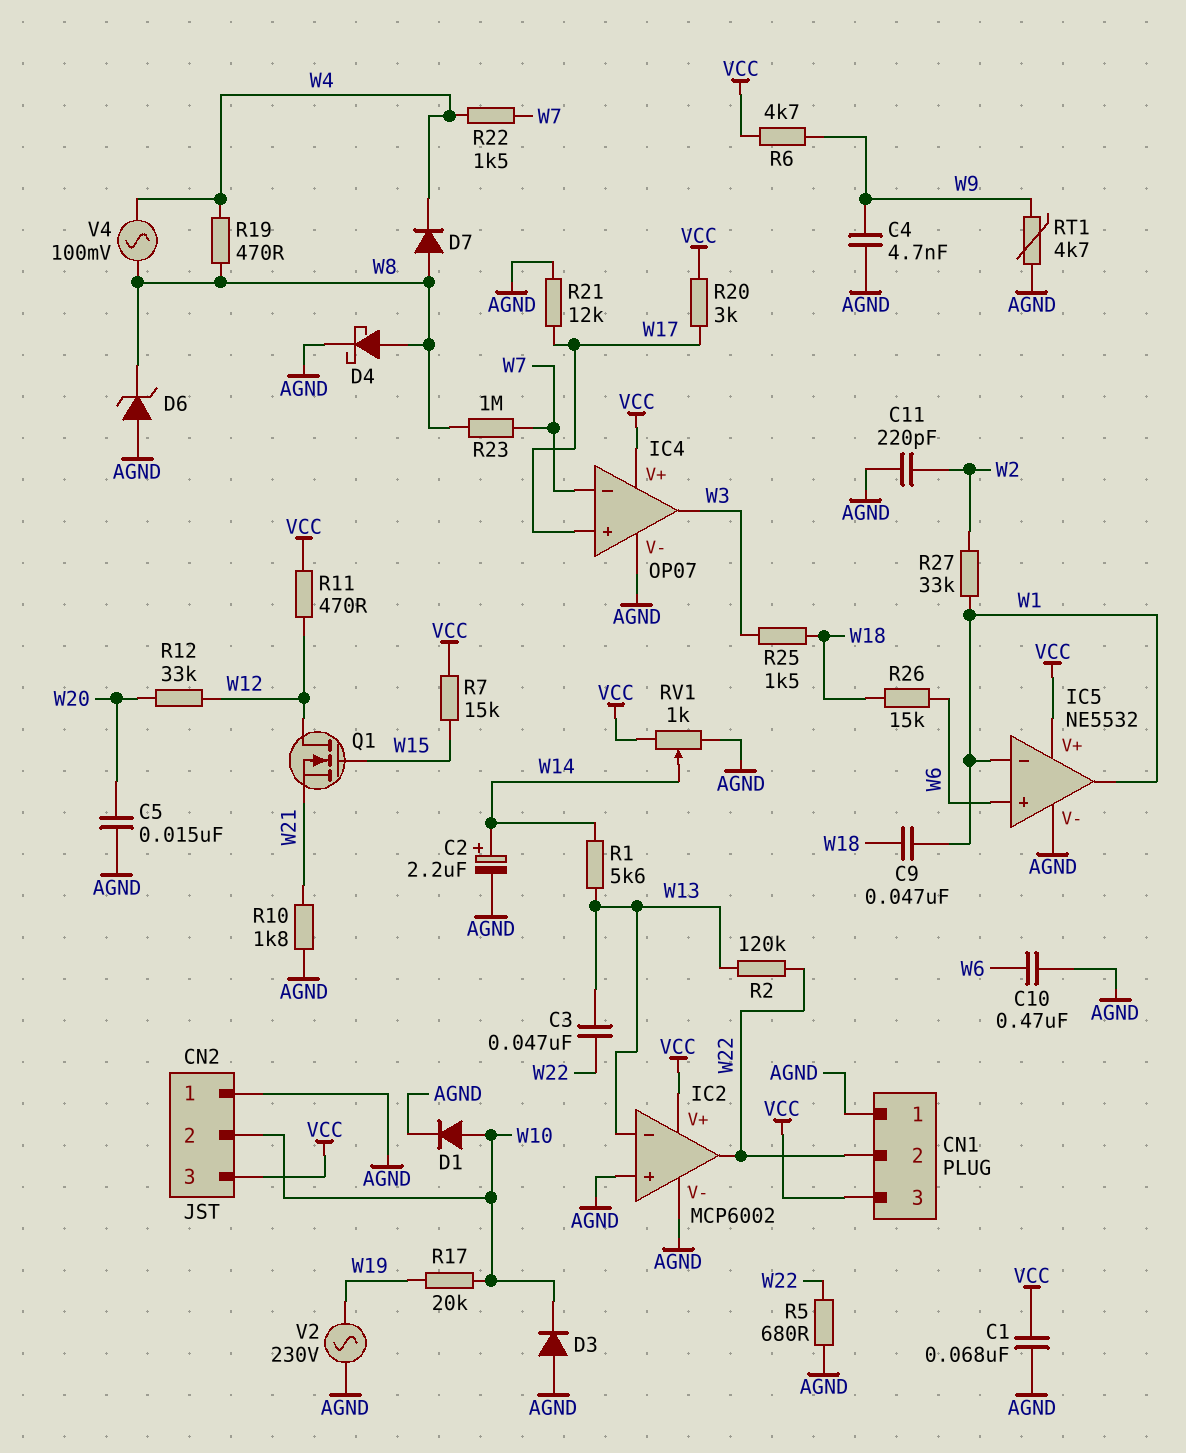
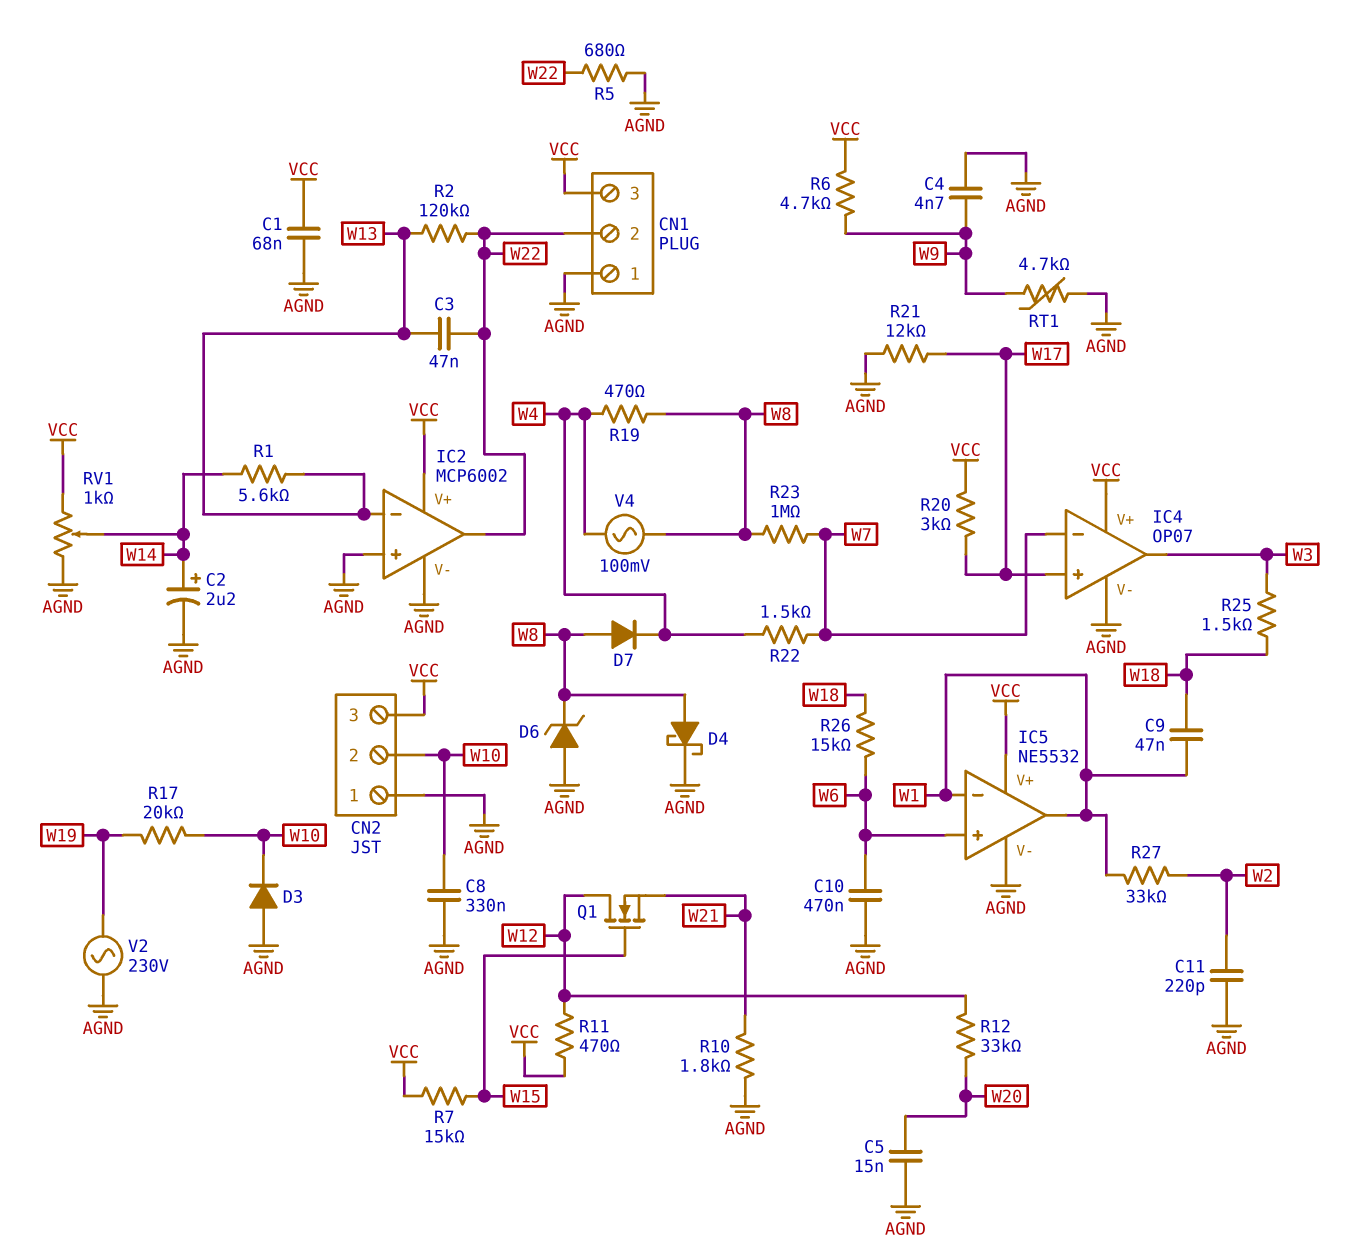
C8: none -> 330nF (AGND, W10)
D1: diode (A W10, K AGND) -> none

